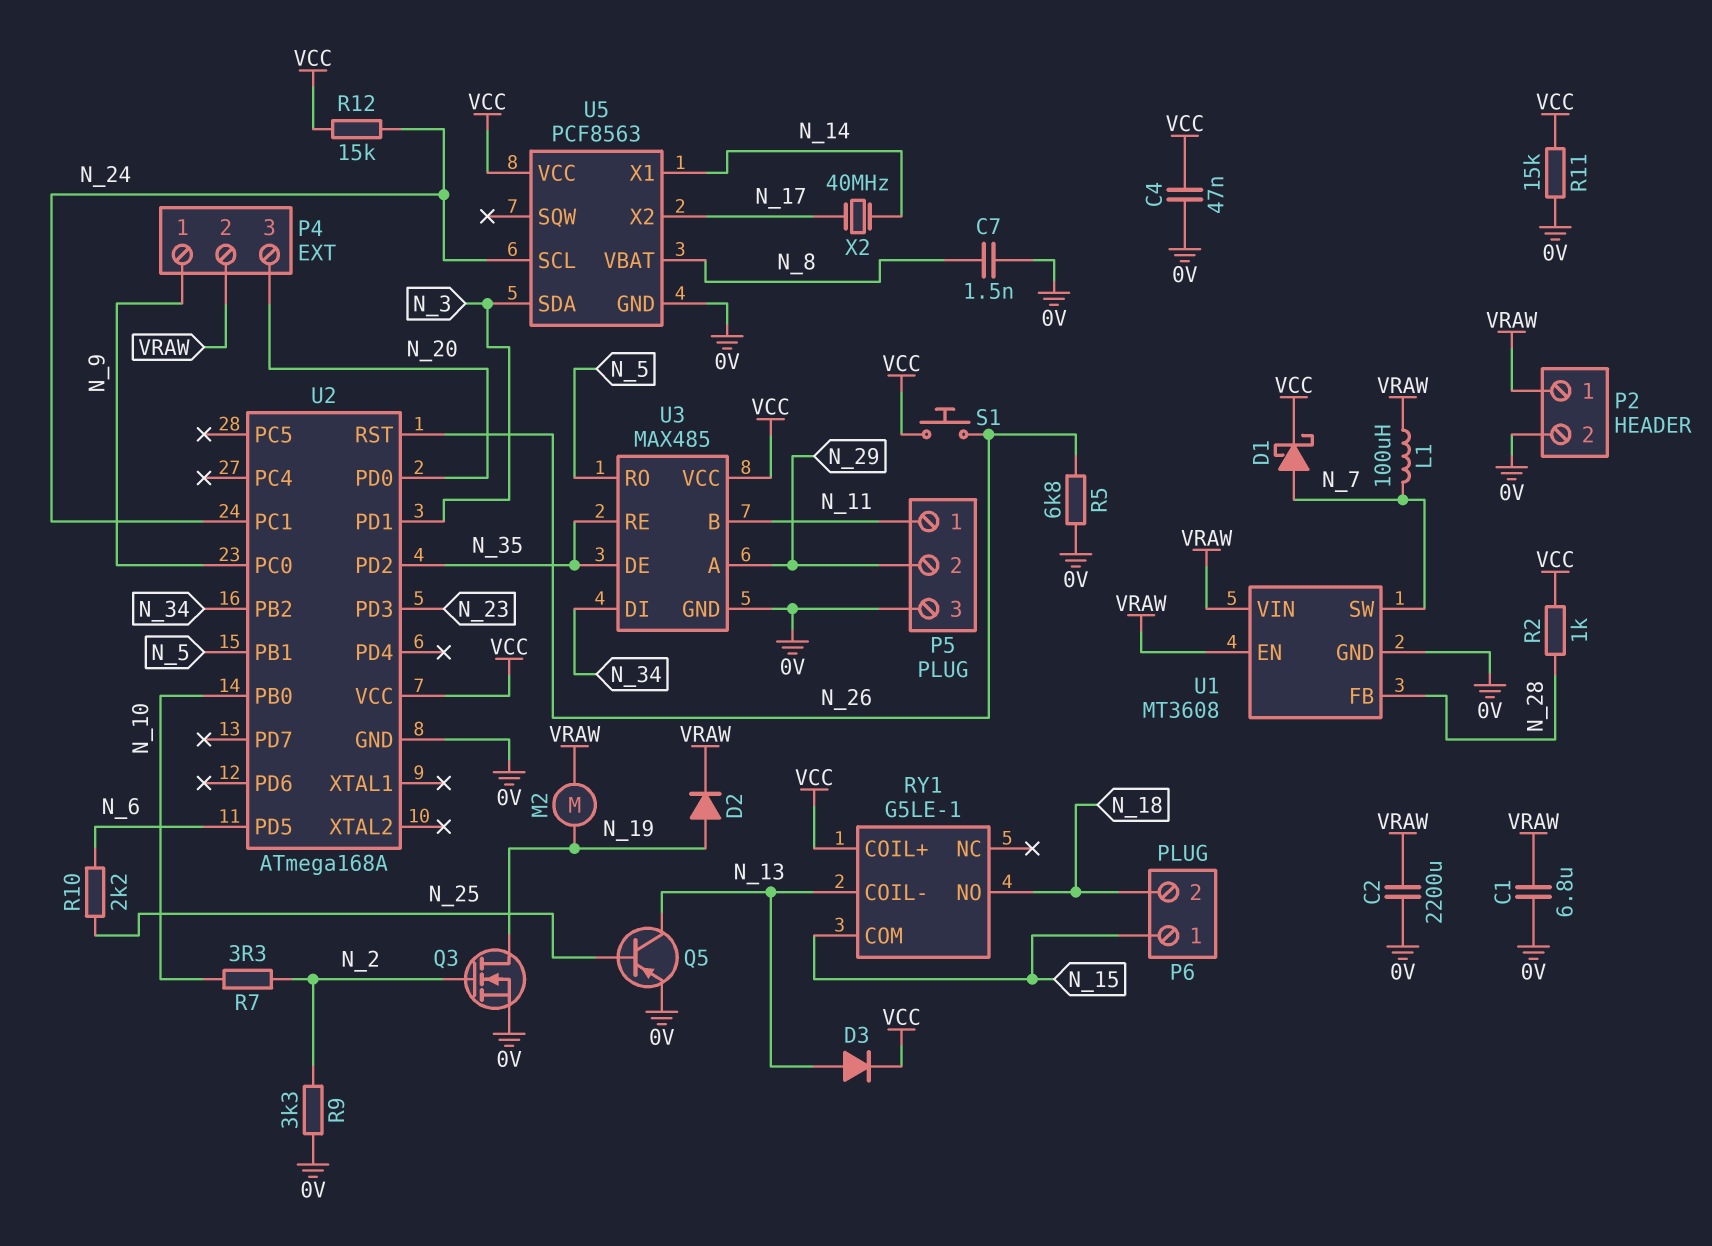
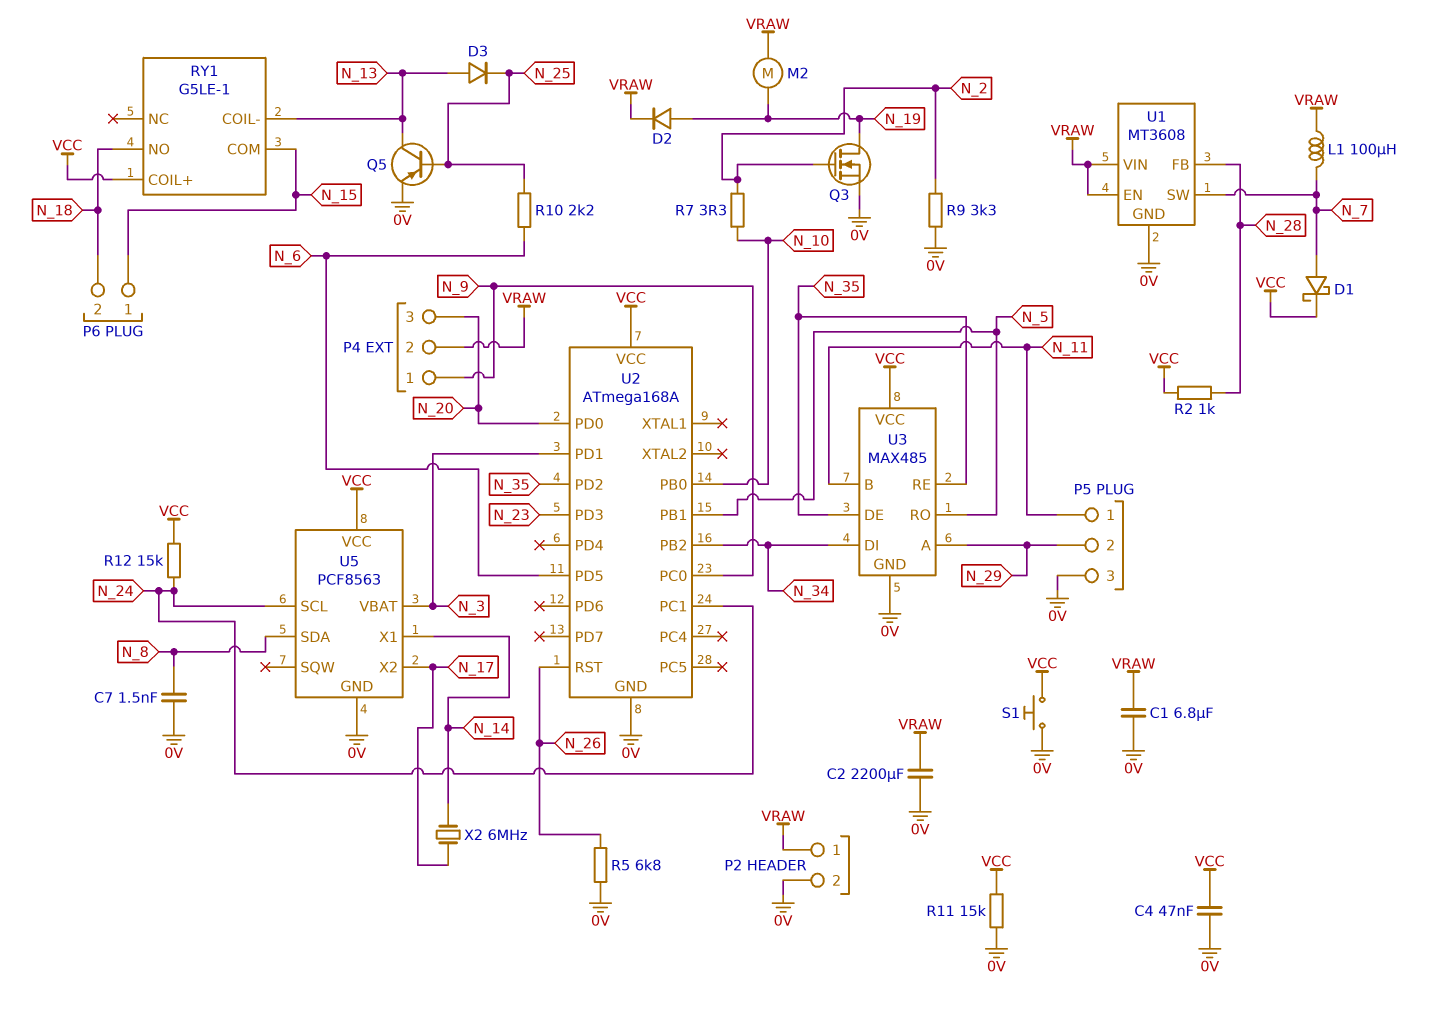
D3: diode (A N_13, K VCC) -> diode (A N_13, K N_25)
S1: button (N_26, VCC) -> button (0V, VCC)
U5 pin SDA: N_3 -> N_8
U5 pin VBAT: N_8 -> N_3
X2: 40MHz (N_14, N_17) -> 6MHz (N_14, N_17)

